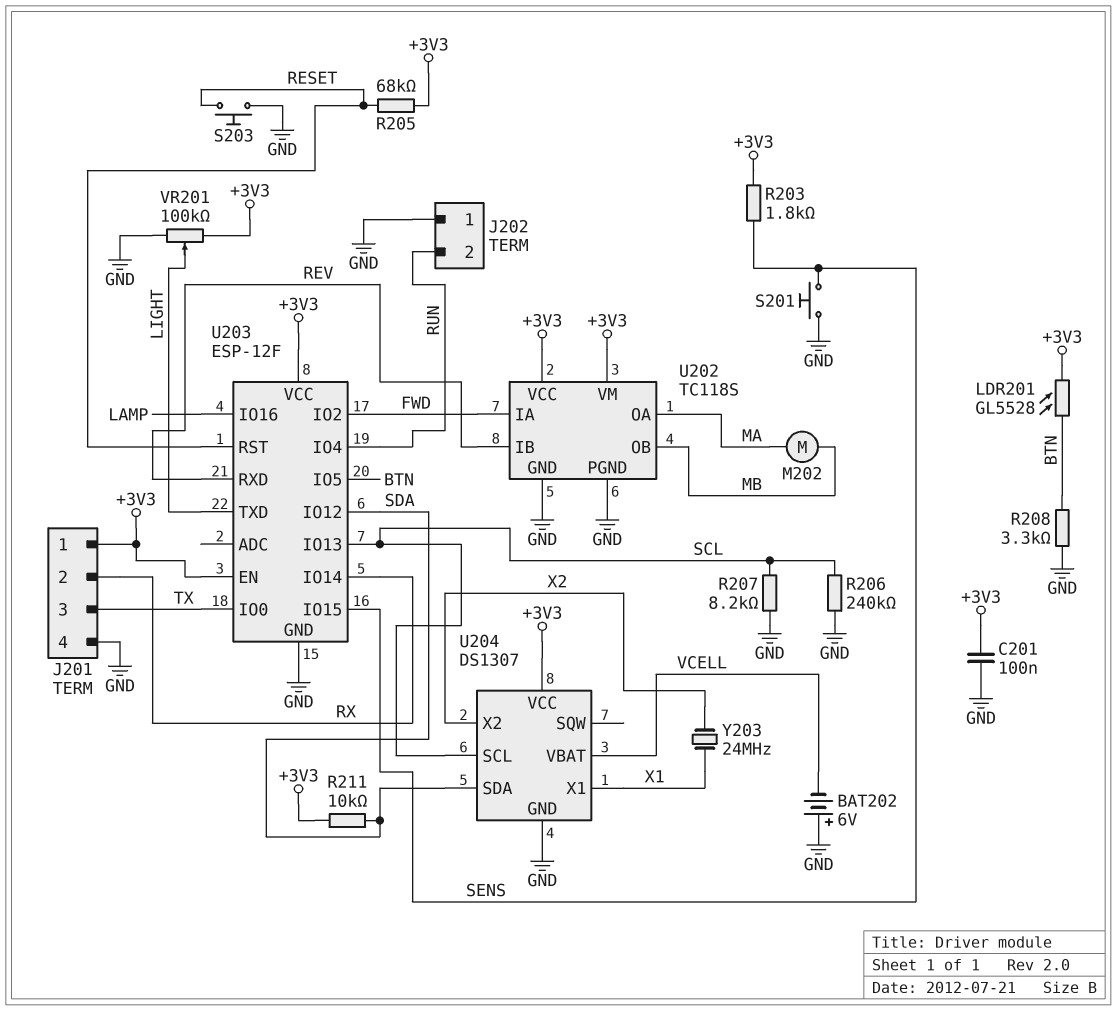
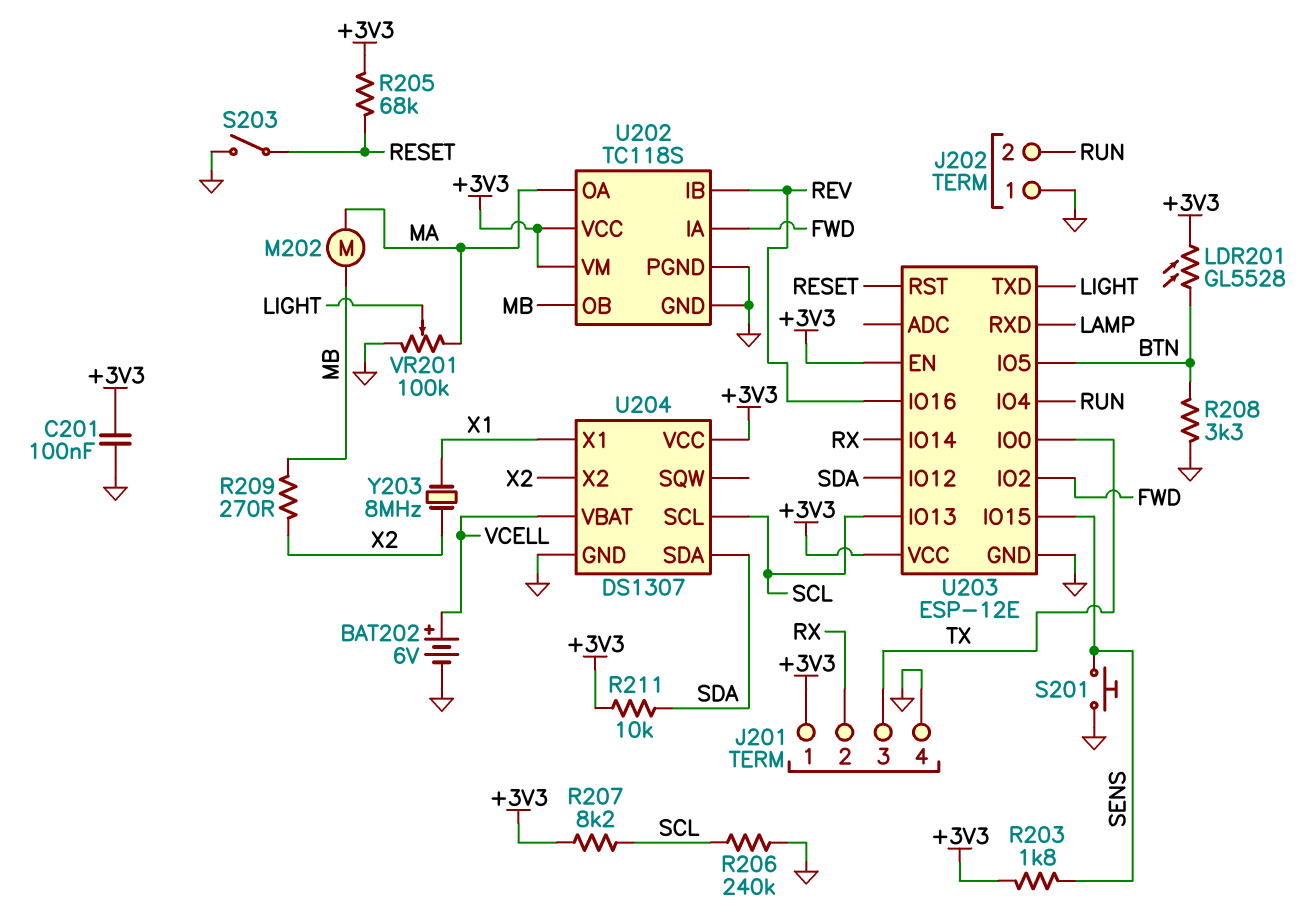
BAT202: 6V (plus GND, minus VCELL) -> 6V (plus VCELL, minus GND)
R207: 8.2k (GND, SCL) -> 8.2k (+3V3, SCL)
R209: none -> 270 (MB, X2)
S203: button (GND, RESET) -> switch (GND, RESET)
U203: ESP-12F -> ESP-12E
U203 pin IO16: LAMP -> REV
U203 pin RXD: REV -> LAMP
VR201: 100k (+3V3, GND, wiper LIGHT) -> 100k (GND, MA, wiper LIGHT)
Y203: 24MHz (X1, X2) -> 8MHz (X1, X2)

